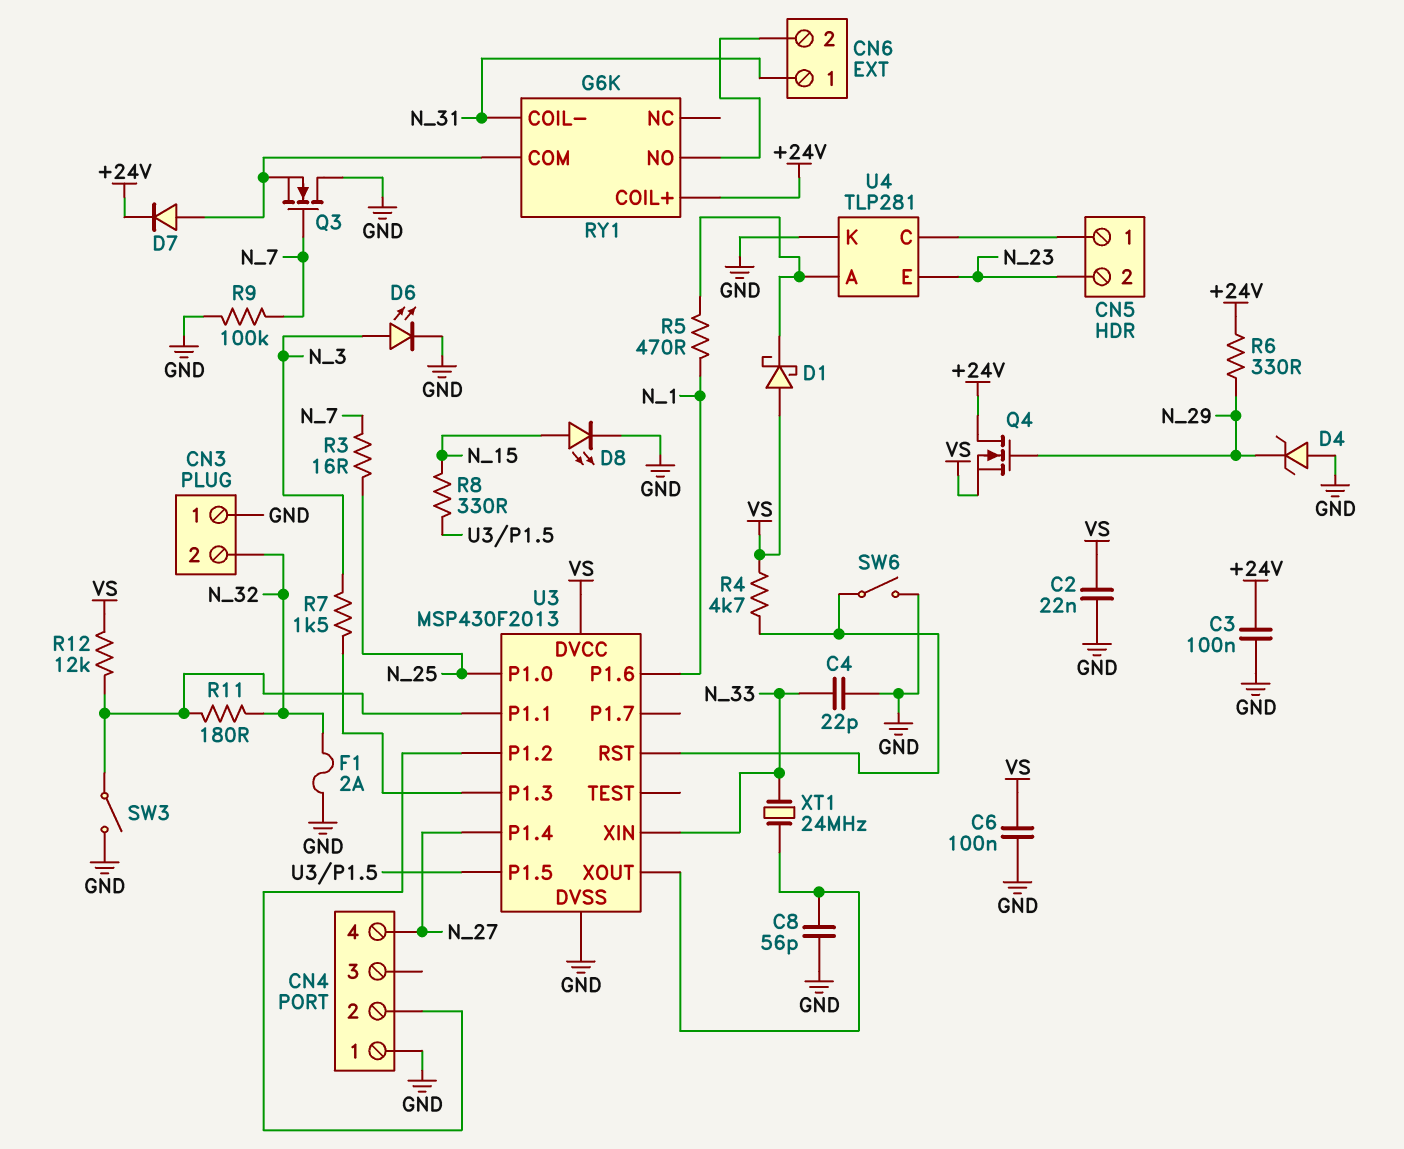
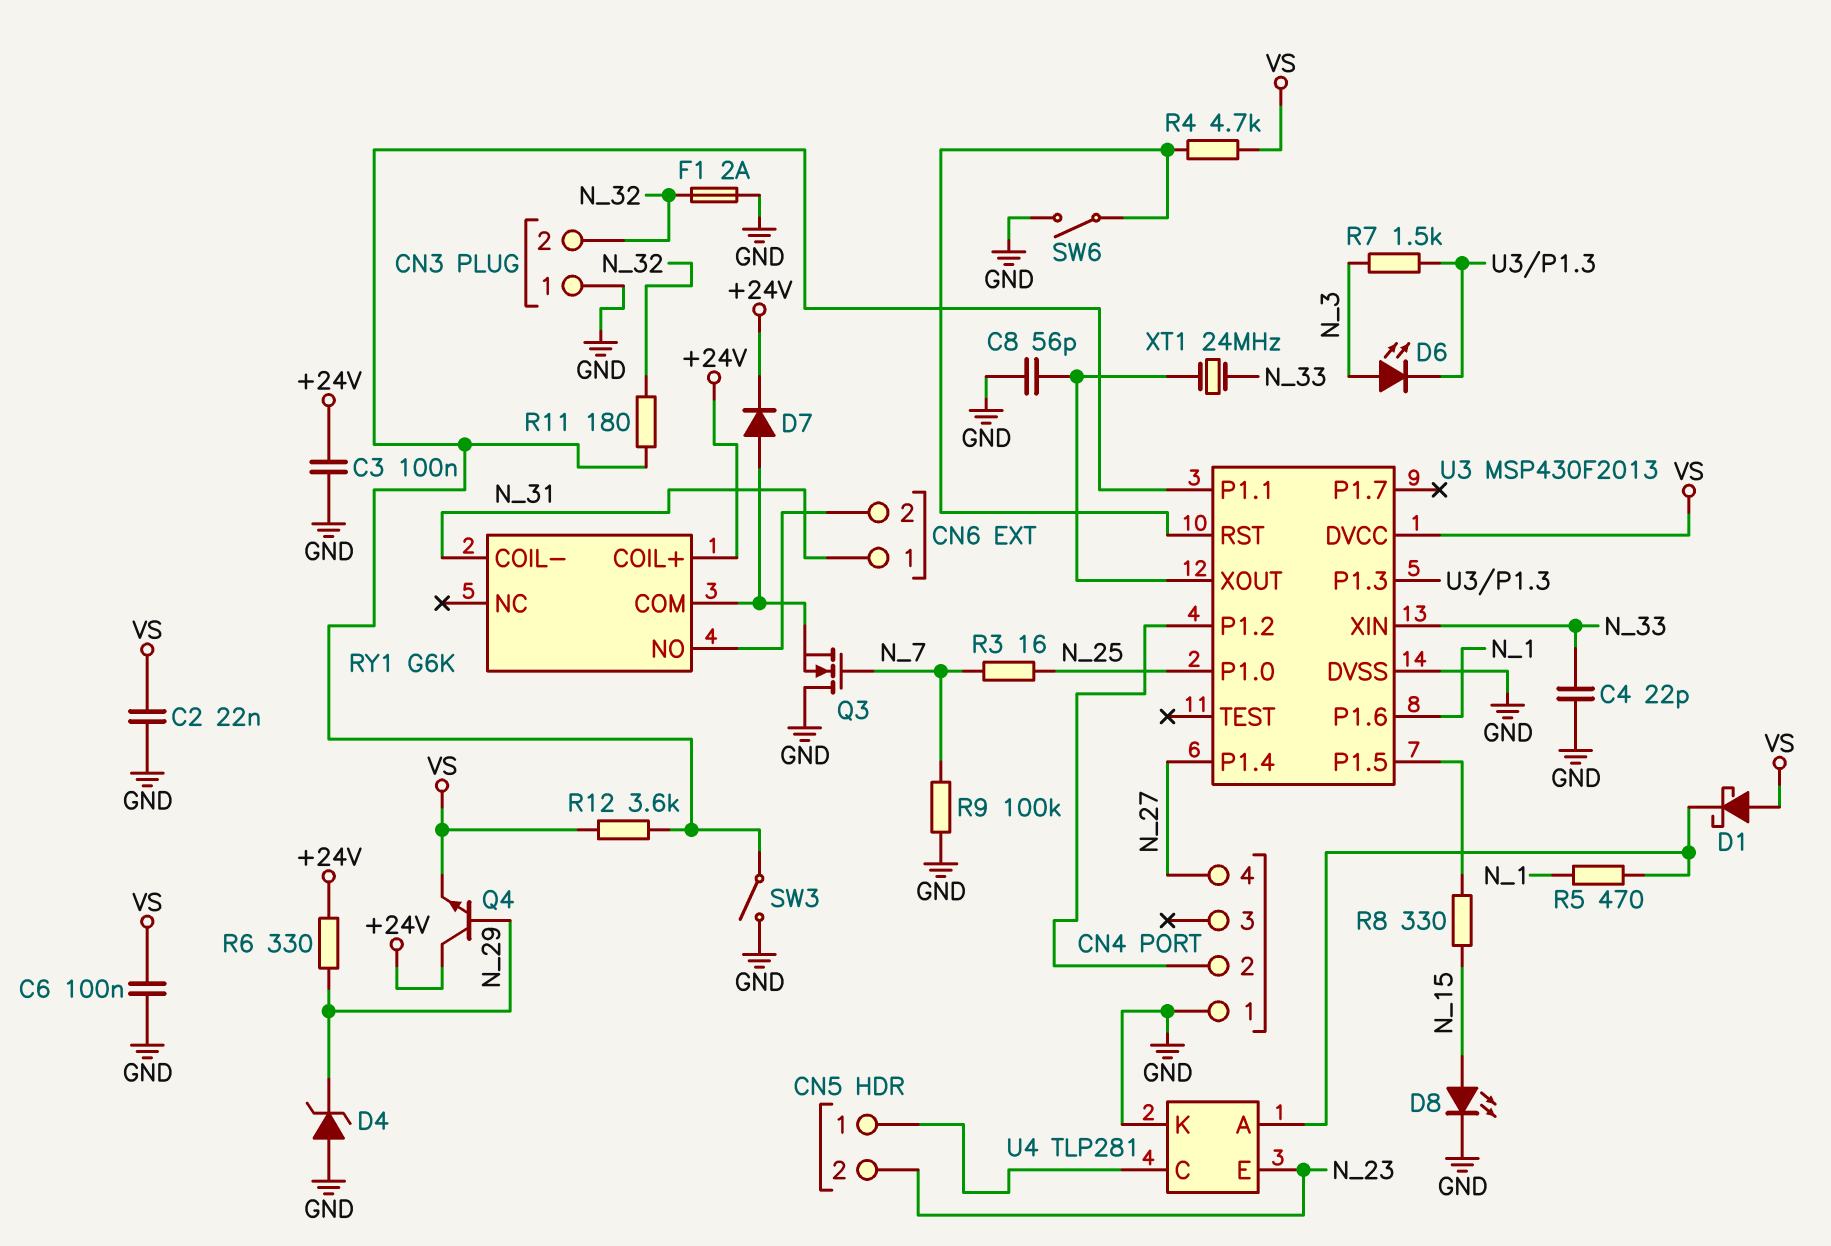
D6: LED (A N_3, K GND) -> LED (A N_3, K U3/P1.3)
Q4: NMOS (G N_29, D +24V, S VS) -> NPN (B N_29, C +24V, E VS)
R12: 12k (U3/P1.1, VS) -> 3.6k (U3/P1.1, VS)

